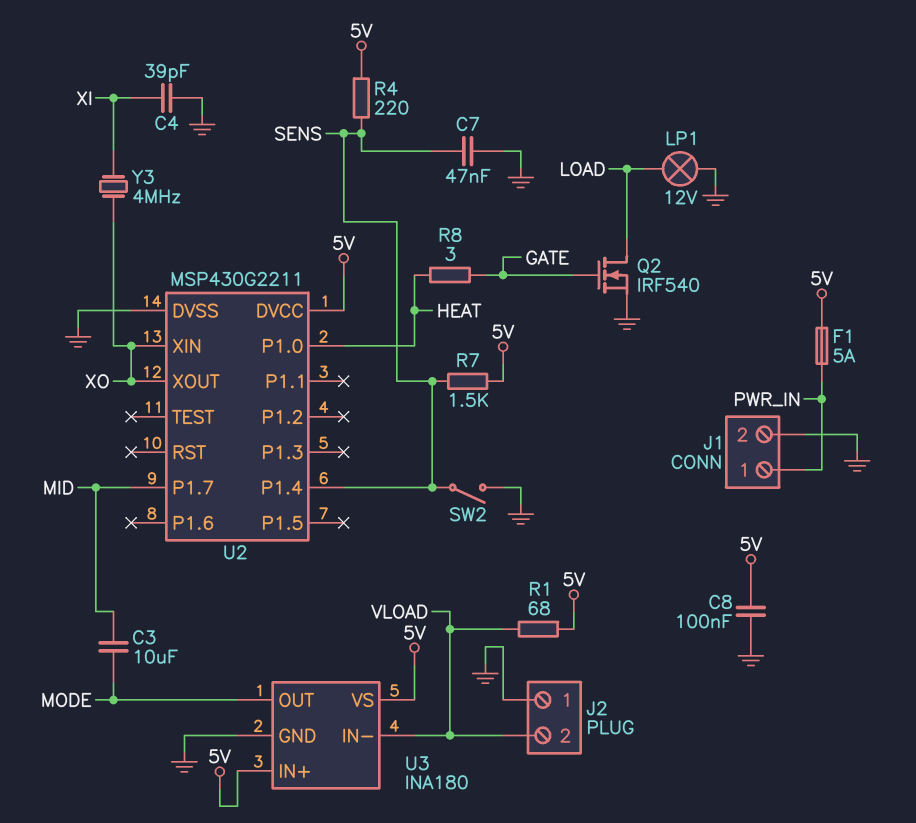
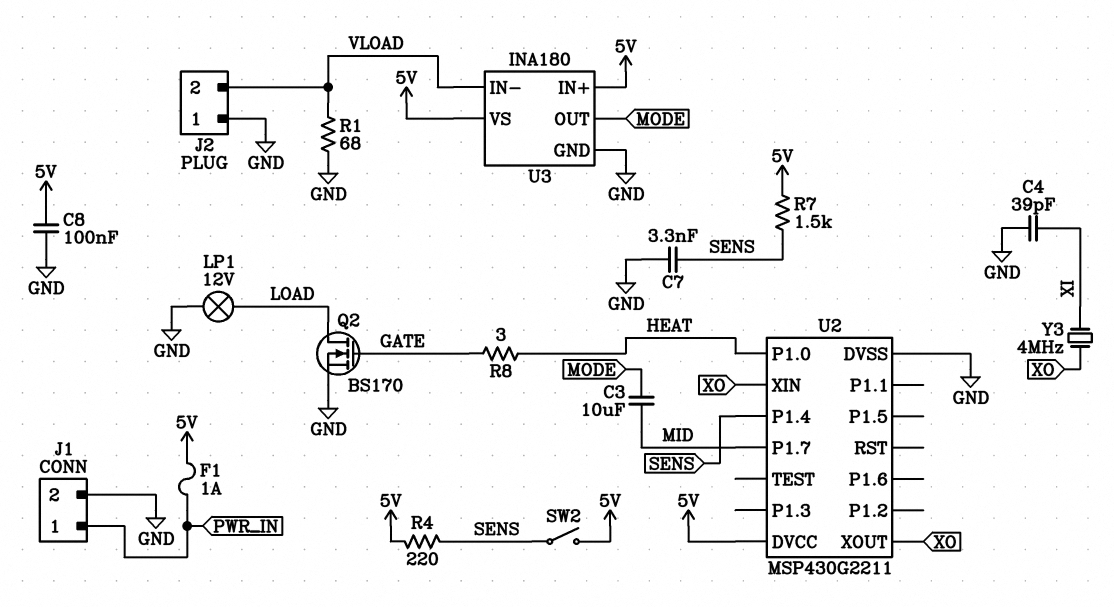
C7: 47nF (GND, SENS) -> 3.3nF (GND, SENS)
F1: 5A (5V, PWR_IN) -> 1A (5V, PWR_IN)
Q2: NMOS IRF540 (G GATE, D LOAD, S GND) -> NMOS BS170 (G GATE, D LOAD, S GND)
R1: 68 (5V, VLOAD) -> 68 (GND, VLOAD)
SW2: switch (GND, SENS) -> switch (5V, SENS)

